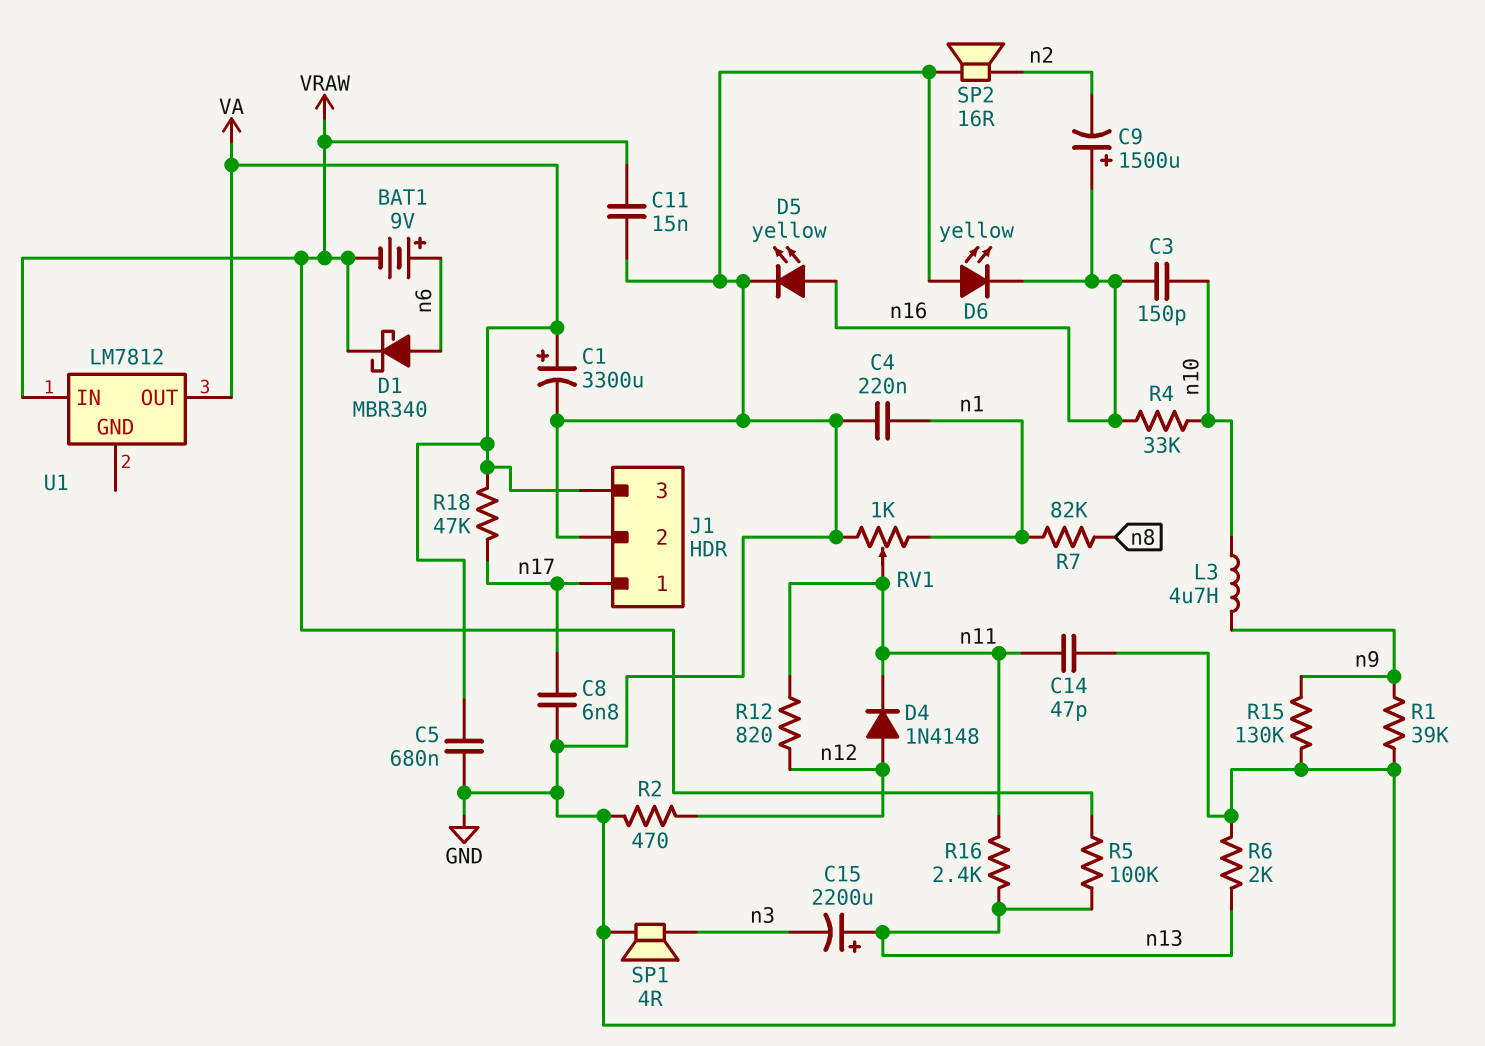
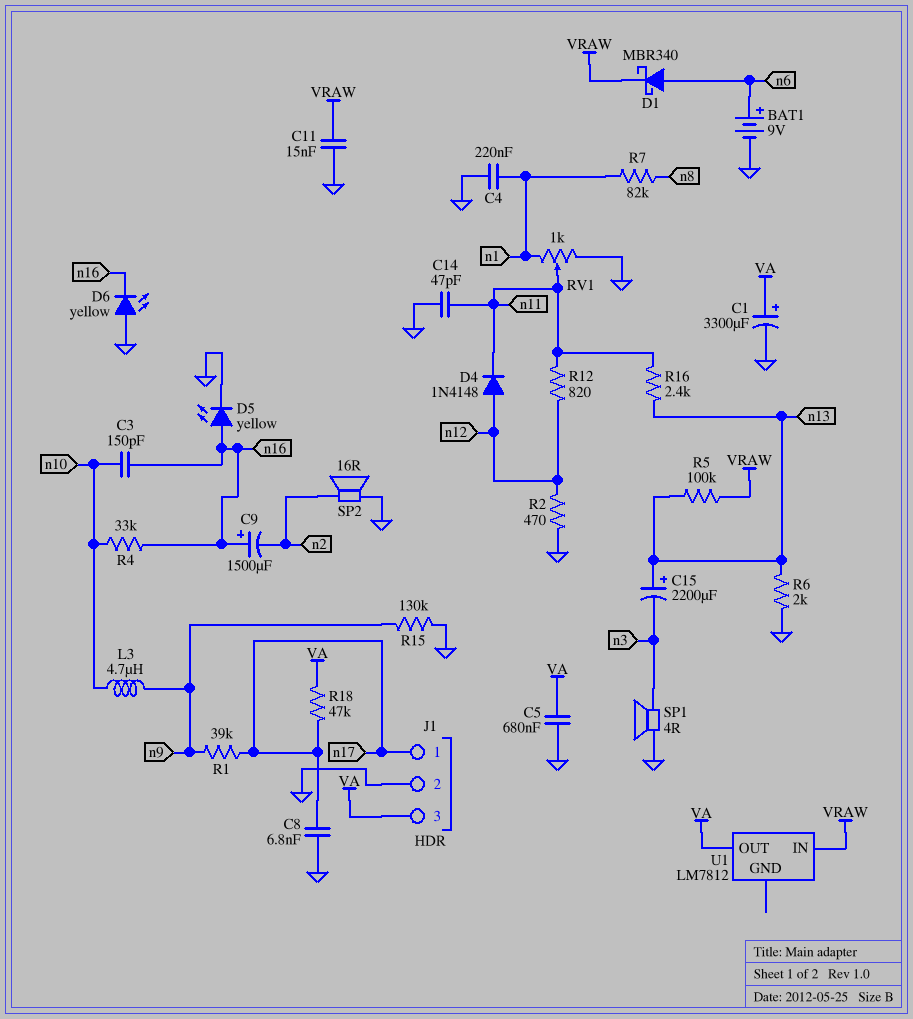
BAT1: 9V (plus n6, minus VRAW) -> 9V (plus n6, minus GND)
R1: 39k (GND, n9) -> 39k (n9, n17)

